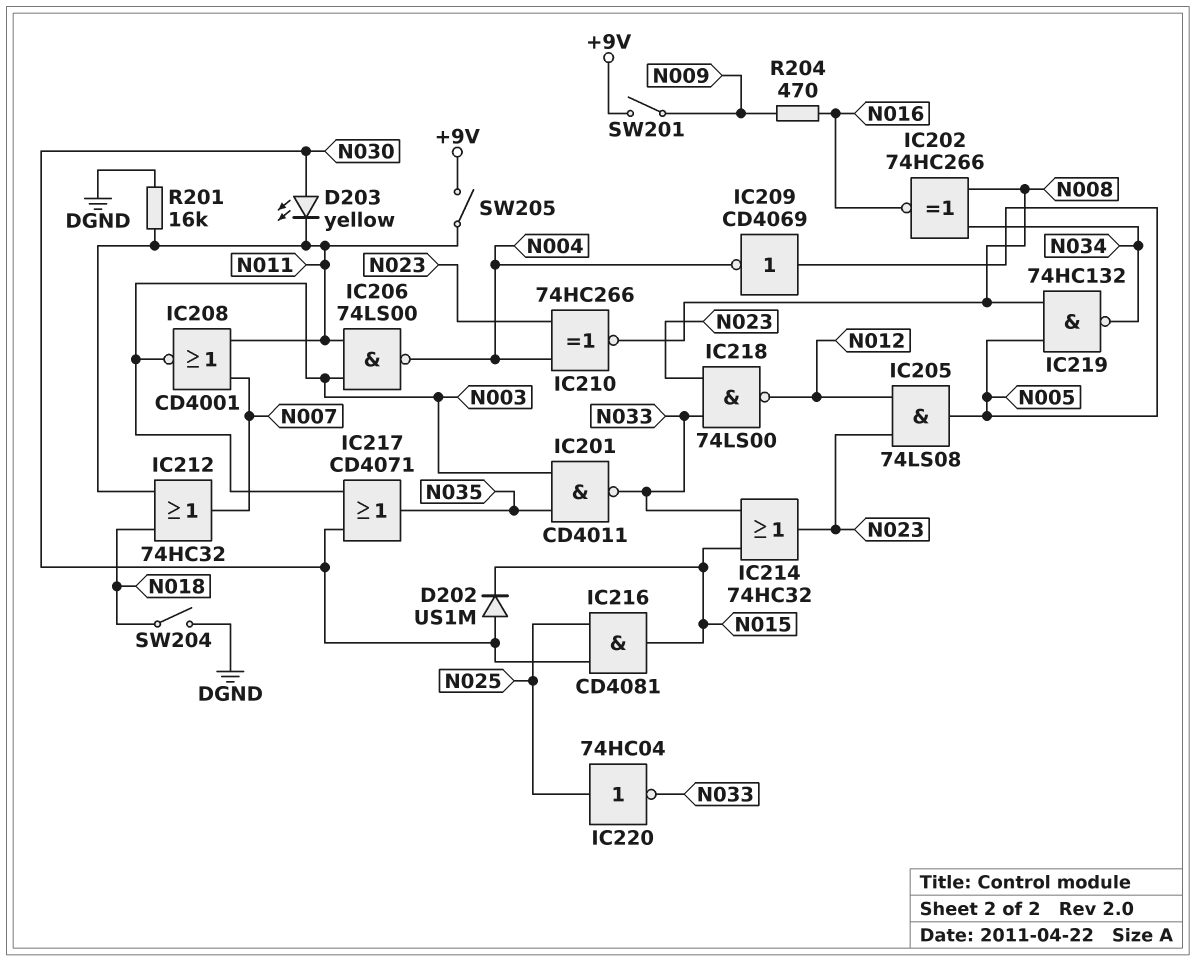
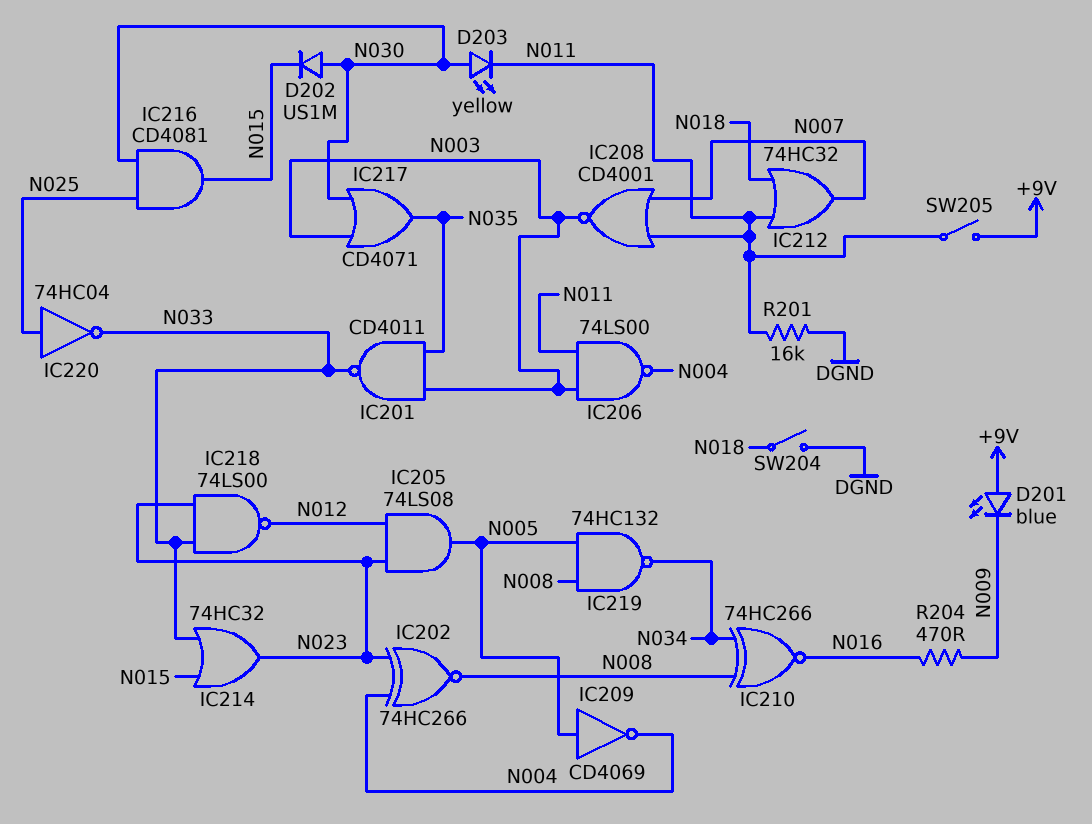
D201: none -> LED blue (A +9V, K N009)
IC202: XNOR 74HC266 (in N008, in N034, out N016) -> XNOR 74HC266 (in N004, in N023, out N008)
IC210: XNOR 74HC266 (in N004, in N023, out N008) -> XNOR 74HC266 (in N008, in N034, out N016)
SW201: switch (+9V, N009) -> none

